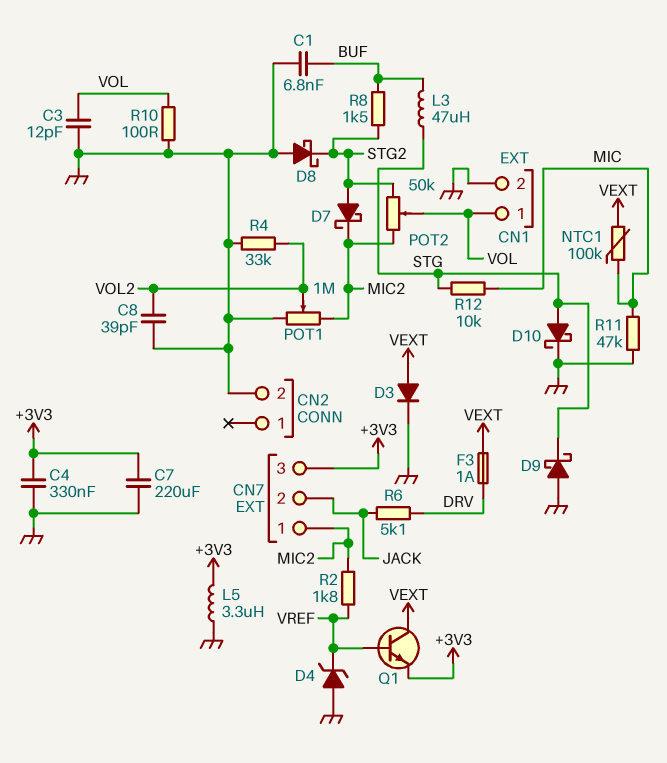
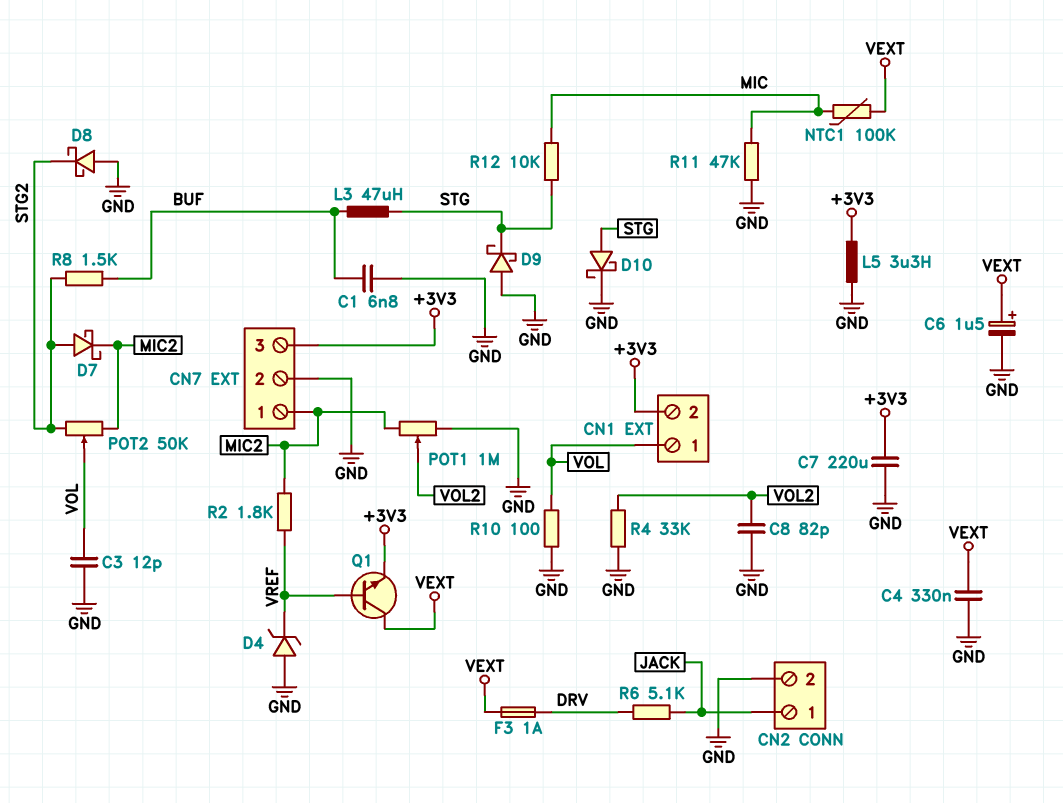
C4: 330nF (+3V3, GND) -> 330nF (GND, VEXT)
C6: none -> 1.5uF (plus VEXT, minus GND)
C8: 39pF (GND, VOL2) -> 82pF (GND, VOL2)
CN1 pin 2: GND -> +3V3
CN2 pin 1: none -> JACK
CN7 pin 2: JACK -> GND
D3: diode (A VEXT, K GND) -> none

